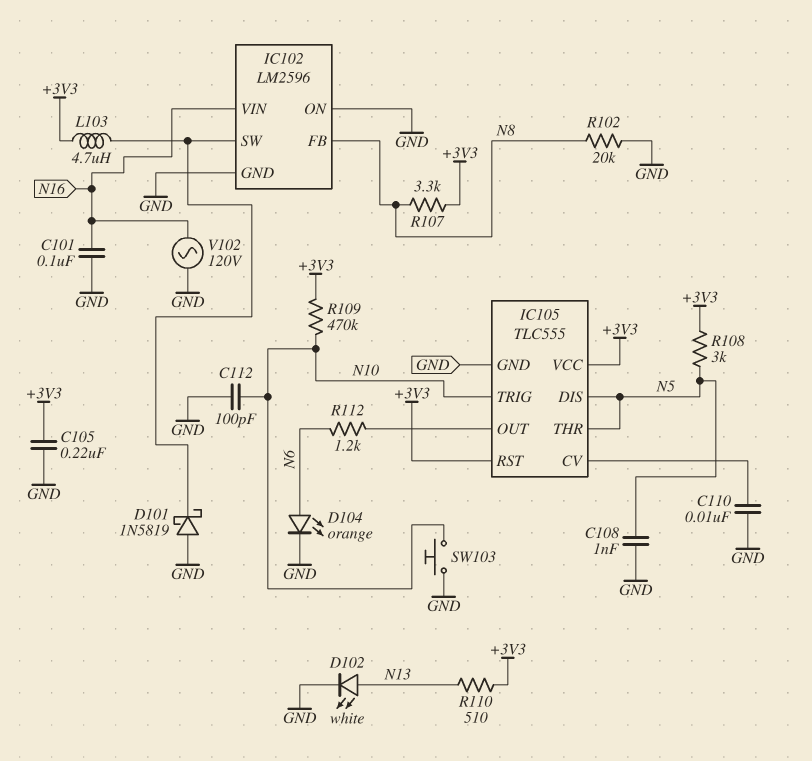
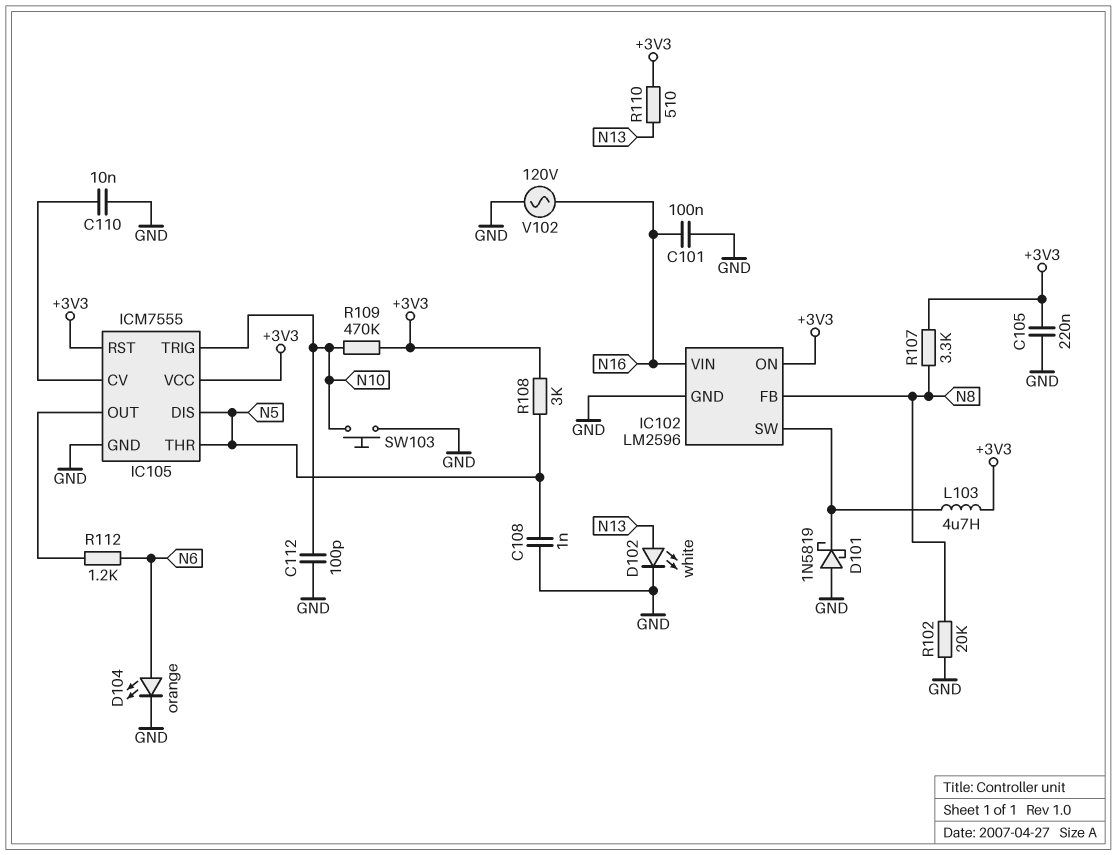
IC102 pin ON: GND -> +3V3
IC105: TLC555 -> ICM7555

